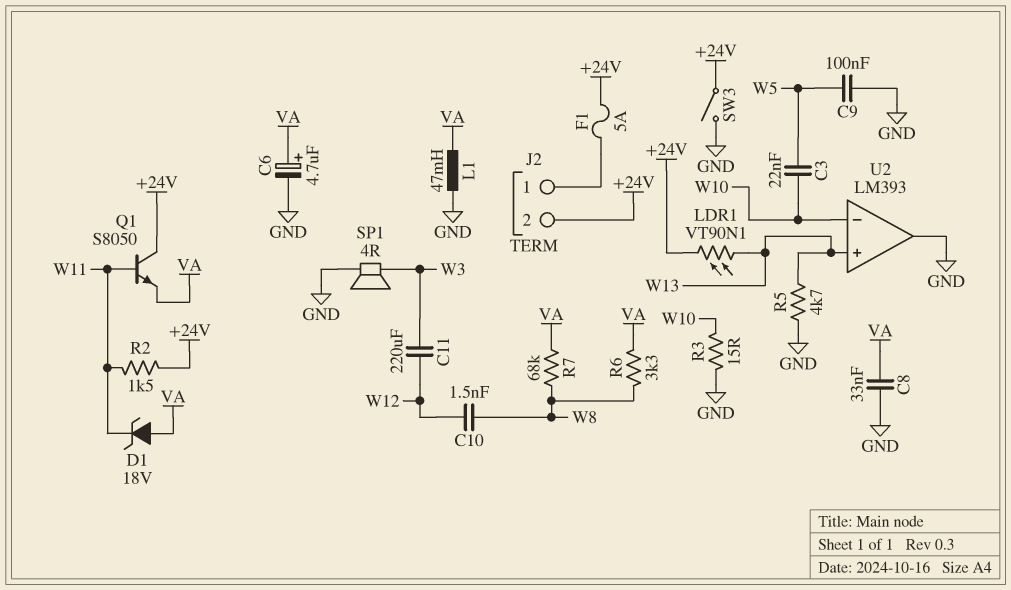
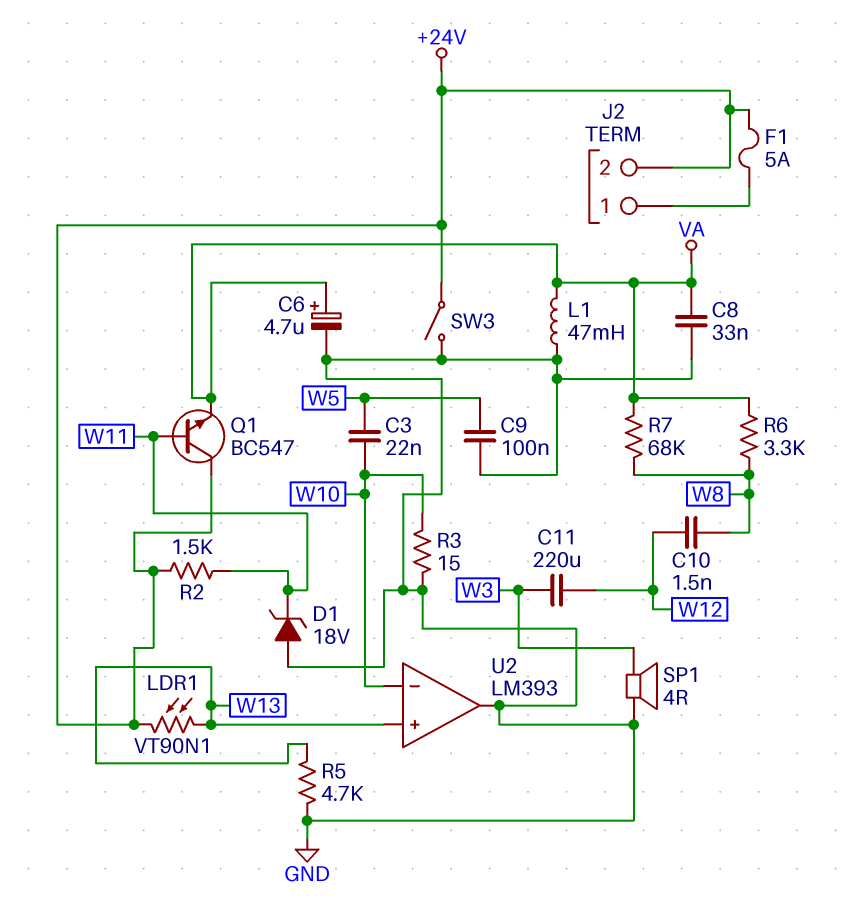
D1: zener 18V (A VA, K W11) -> zener 18V (A GND, K W11)
Q1: NPN S8050 (B W11, C +24V, E VA) -> NPN BC547 (B W11, C +24V, E VA)

